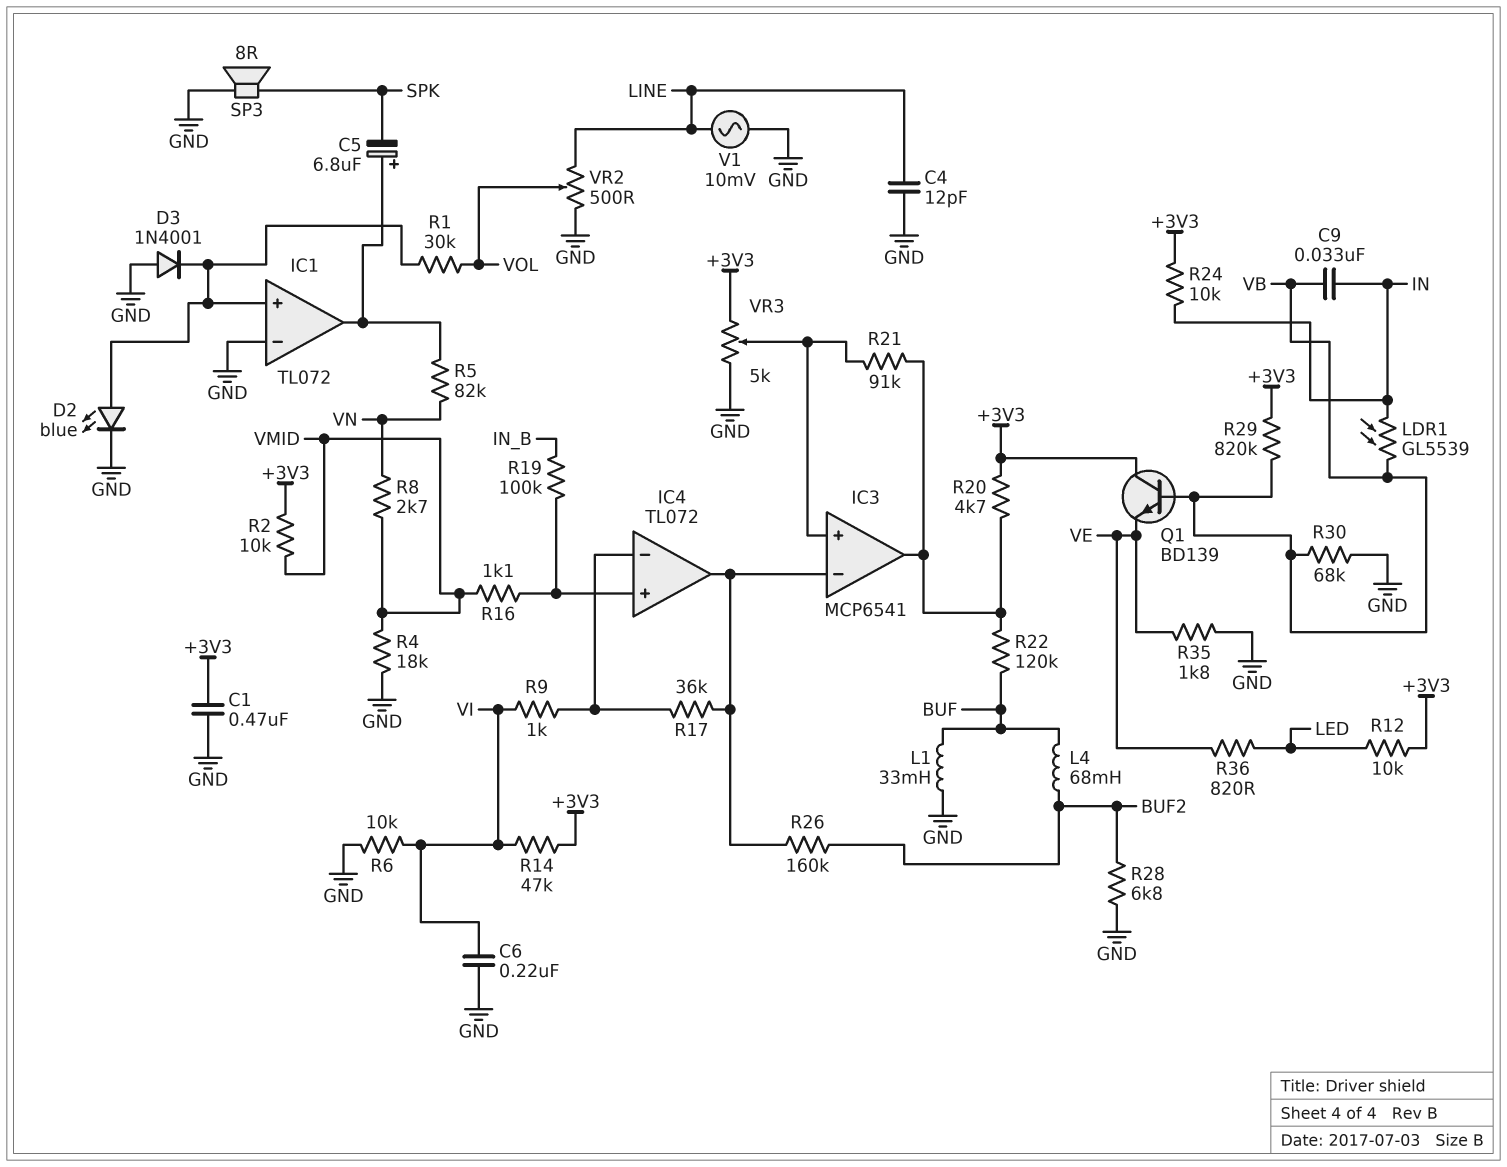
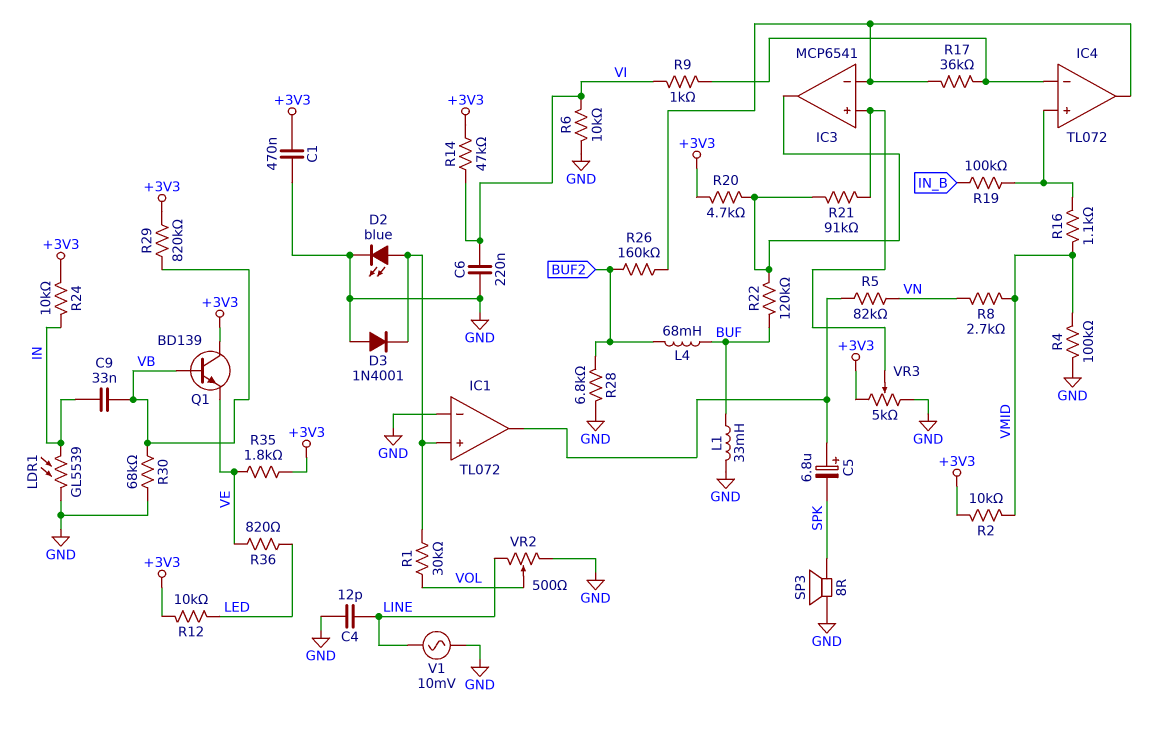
LDR1: GL5539 (IN, VB) -> GL5539 (GND, IN)
R4: 18k (GND, VMID) -> 100k (GND, VMID)
R35: 1.8k (GND, VE) -> 1.8k (+3V3, VE)

